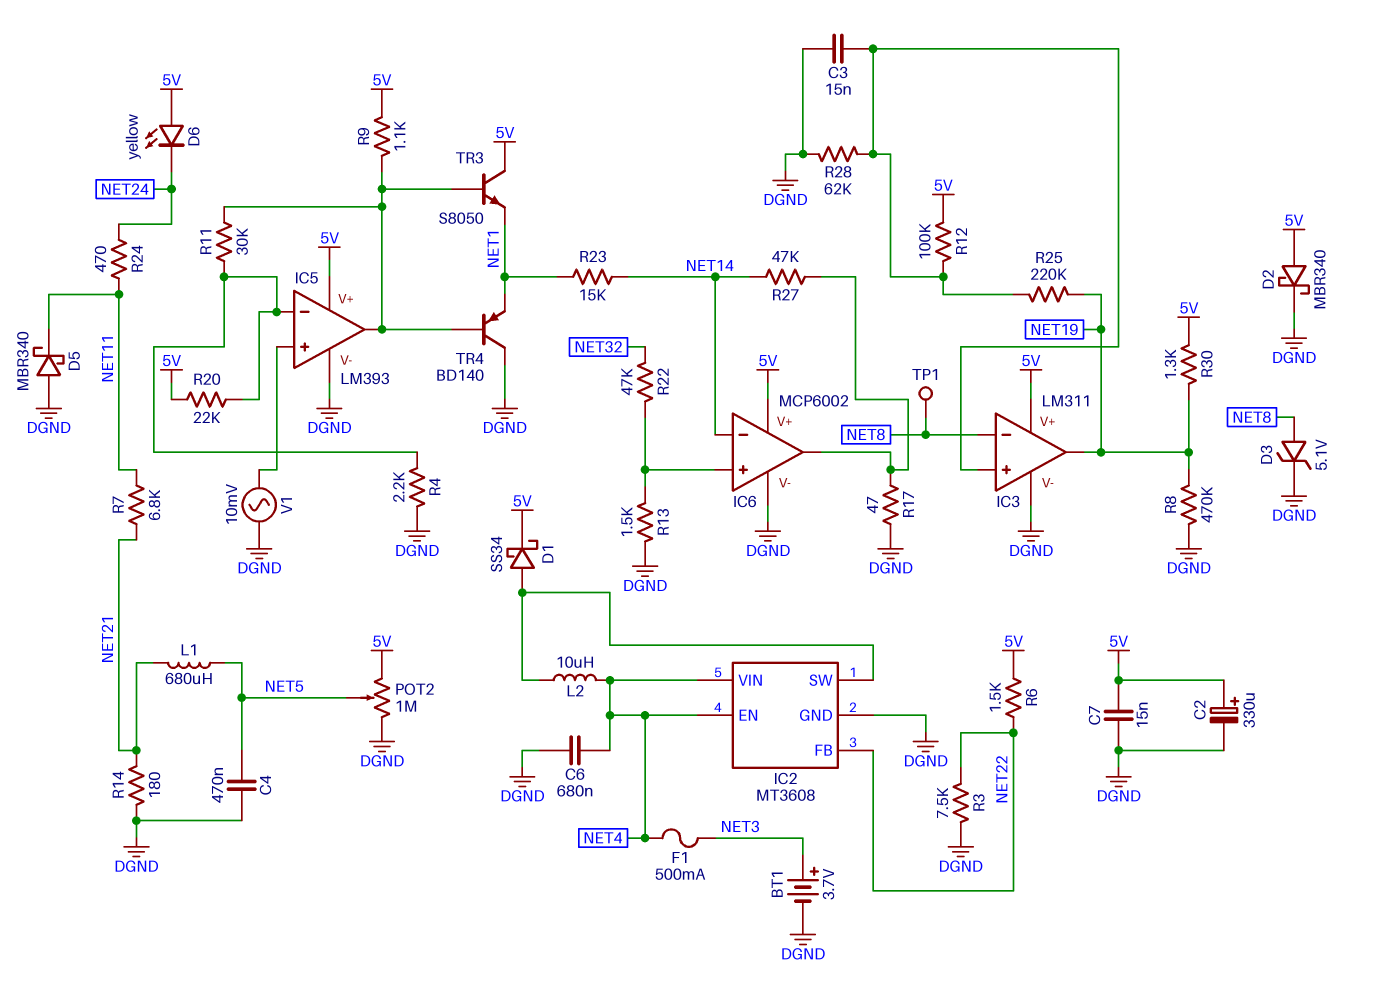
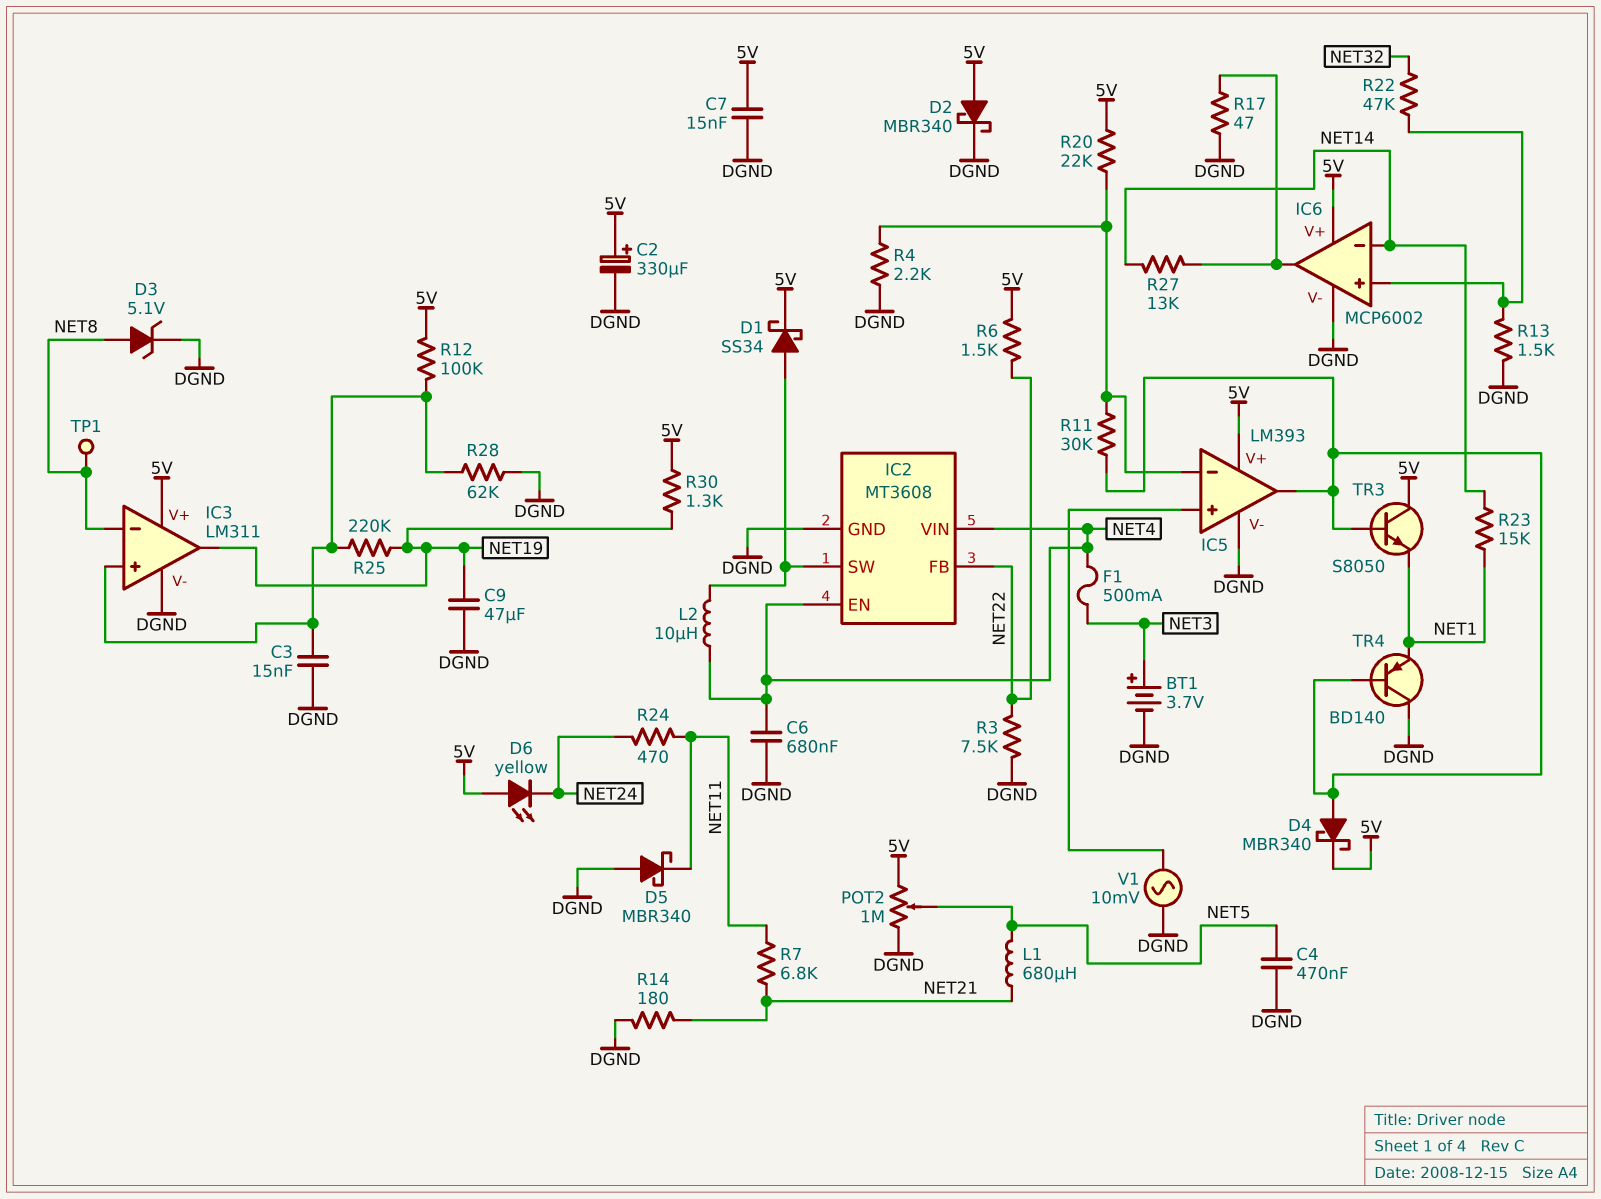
C9: none -> 47uF (DGND, NET19)
D4: none -> schottky MBR340 (A IC5/out, K 5V)
R8: 470k (DGND, NET19) -> none
R9: 1.1k (5V, IC5/out) -> none
R27: 47k (IC6/out, NET14) -> 13k (IC6/out, NET14)

